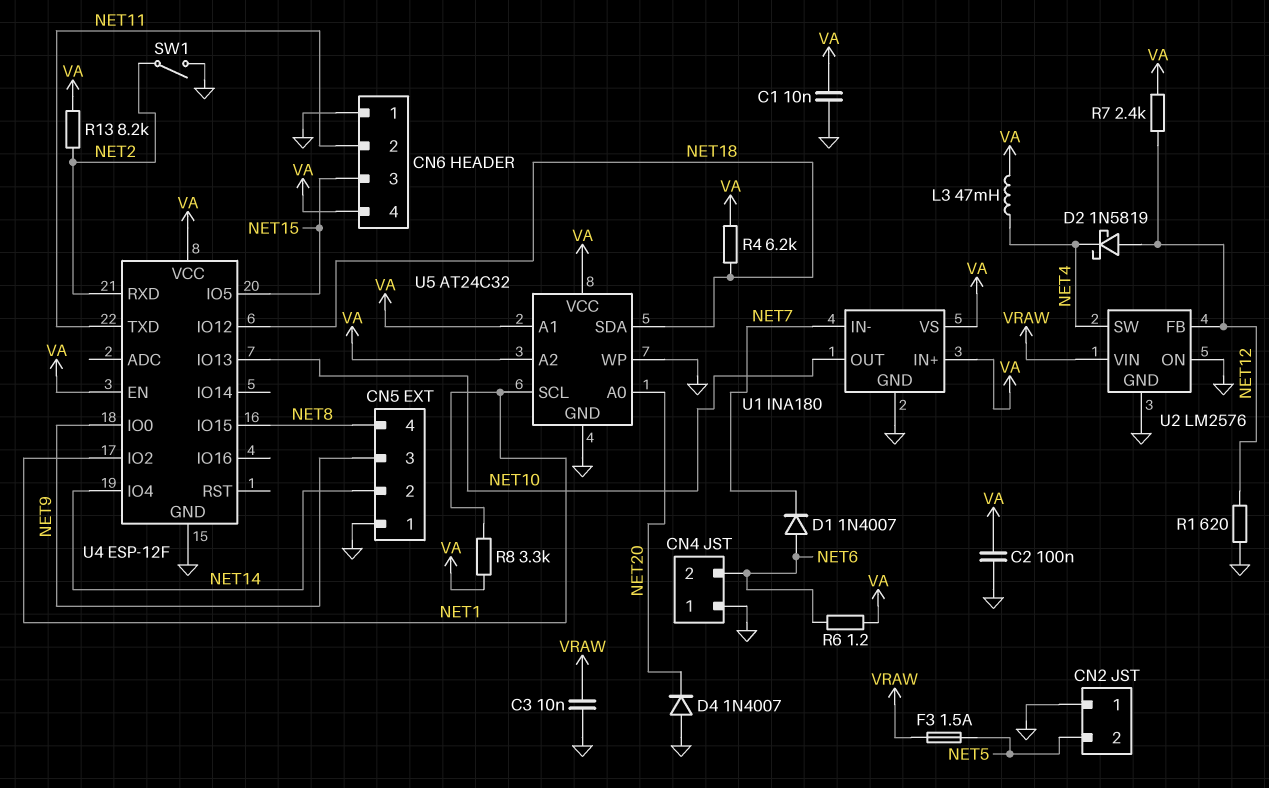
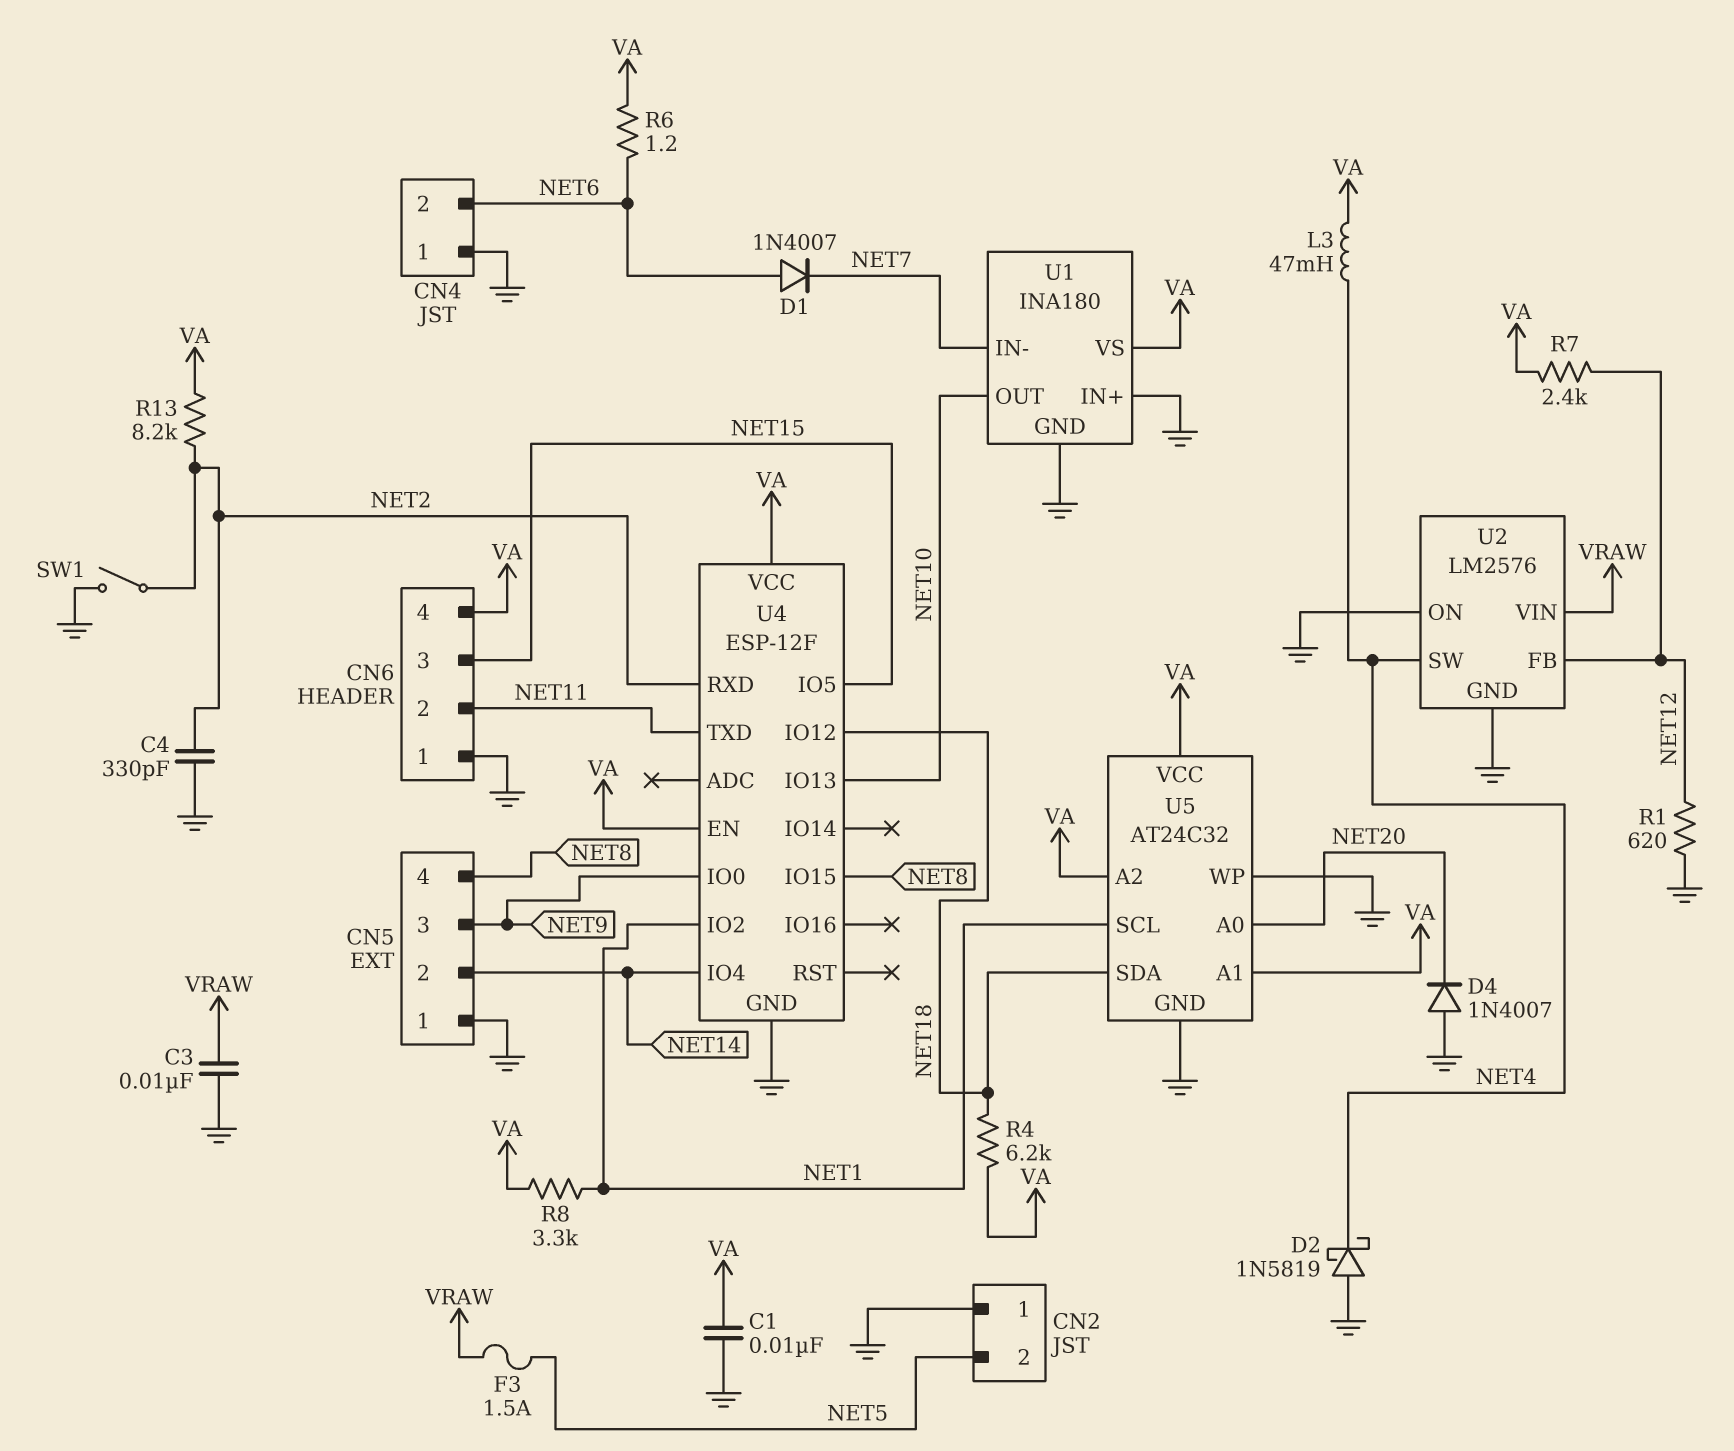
C2: 100nF (GND, VA) -> none
C4: none -> 330pF (GND, NET2)
D2: schottky 1N5819 (A NET12, K NET4) -> schottky 1N5819 (A GND, K NET4)
U1 pin IN+: VA -> GND

